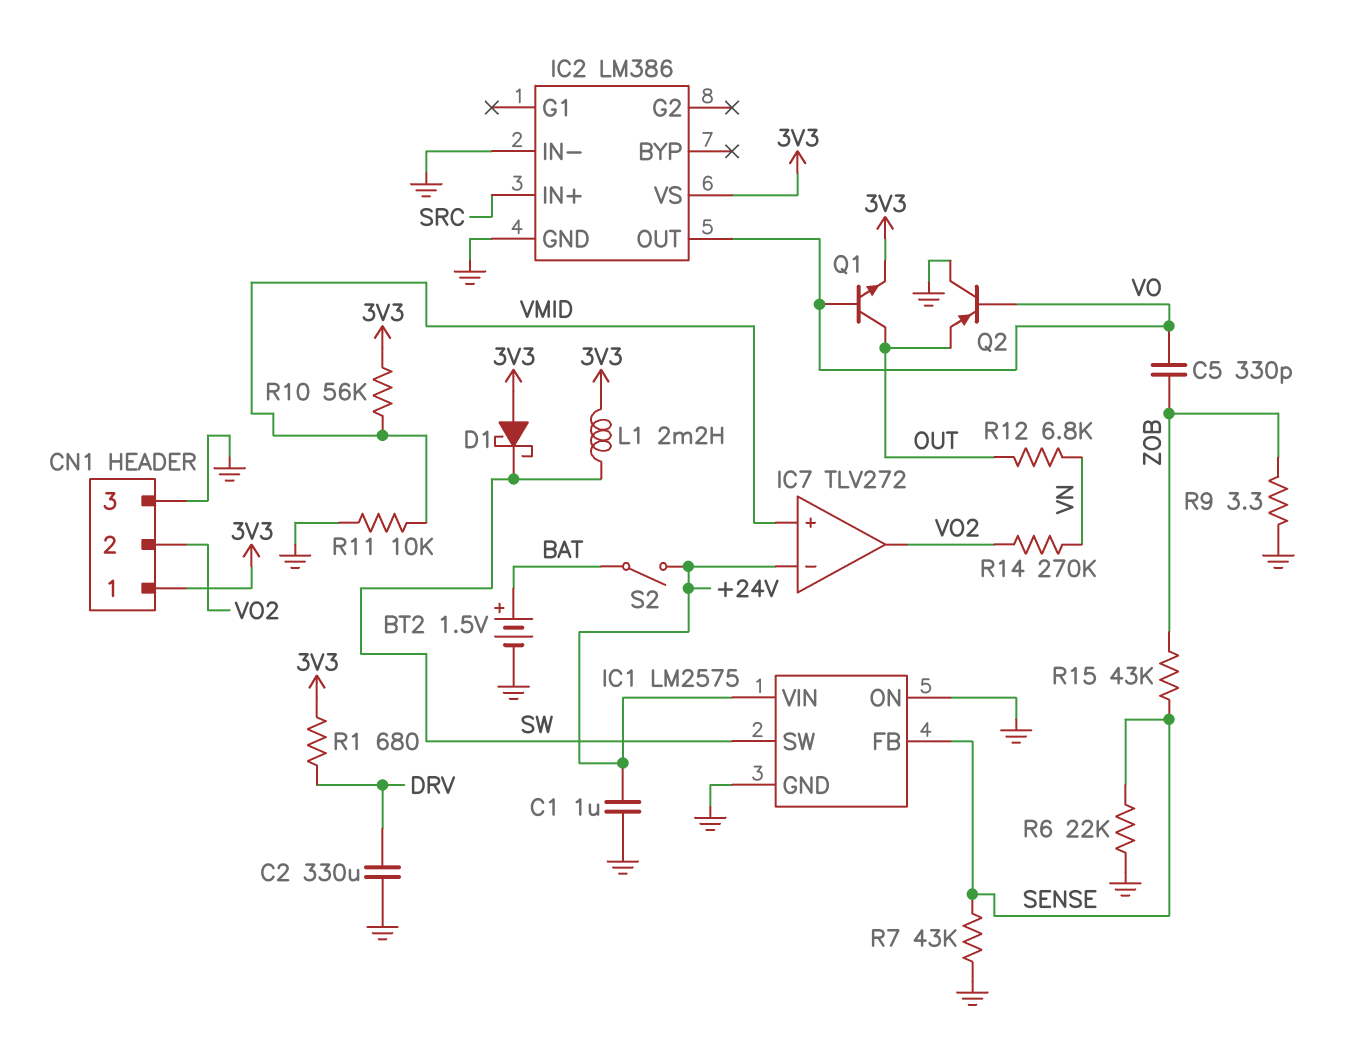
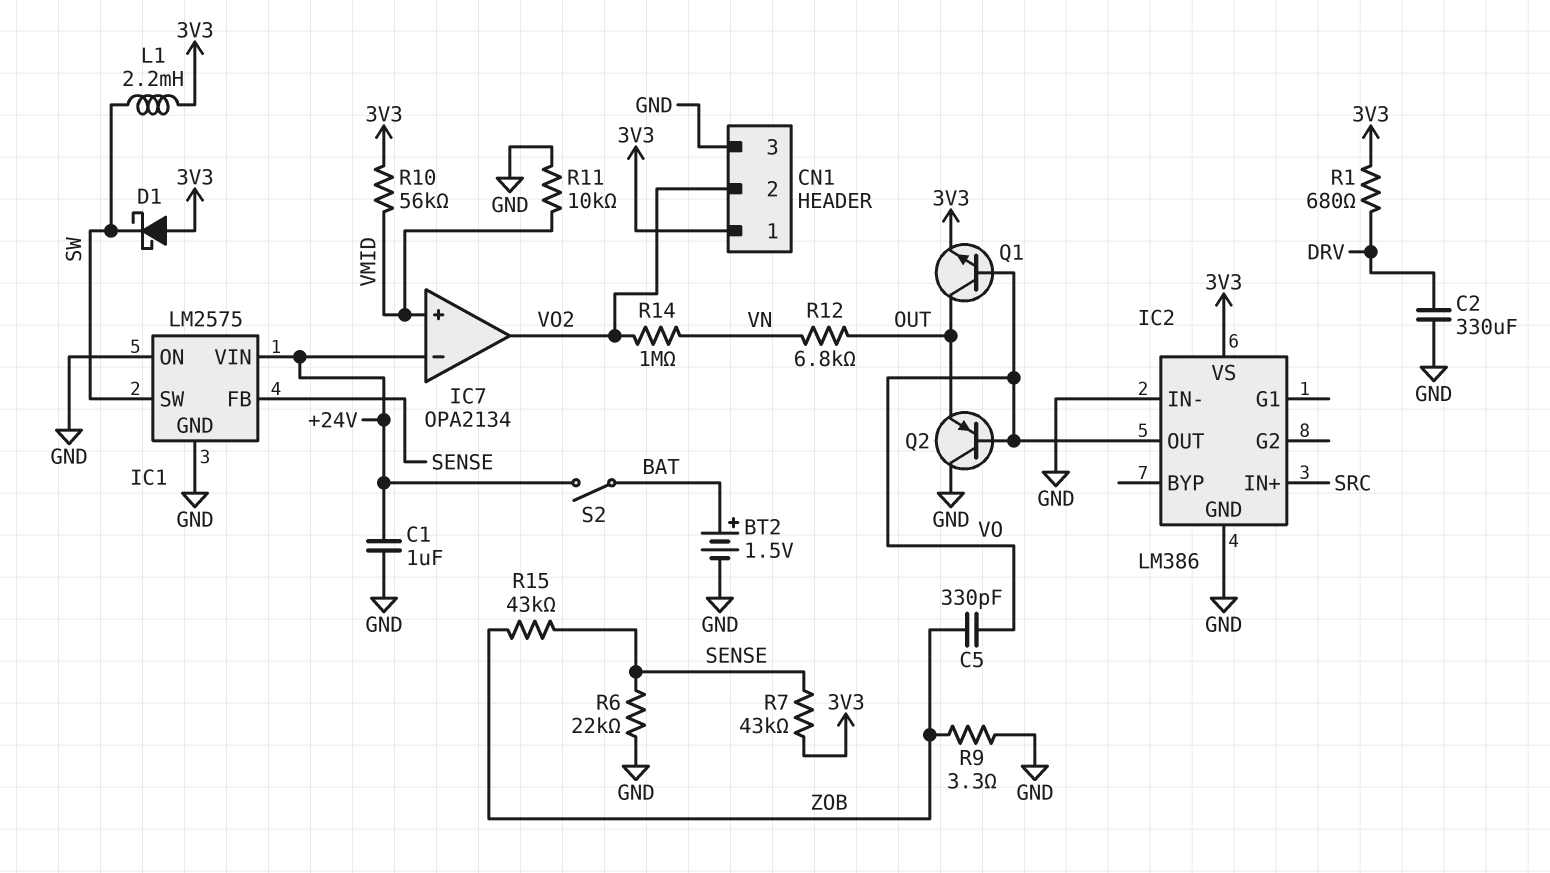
IC7: TLV272 -> OPA2134
R7: 43k (GND, SENSE) -> 43k (3V3, SENSE)
R14: 270k (VN, VO2) -> 1M (VN, VO2)

